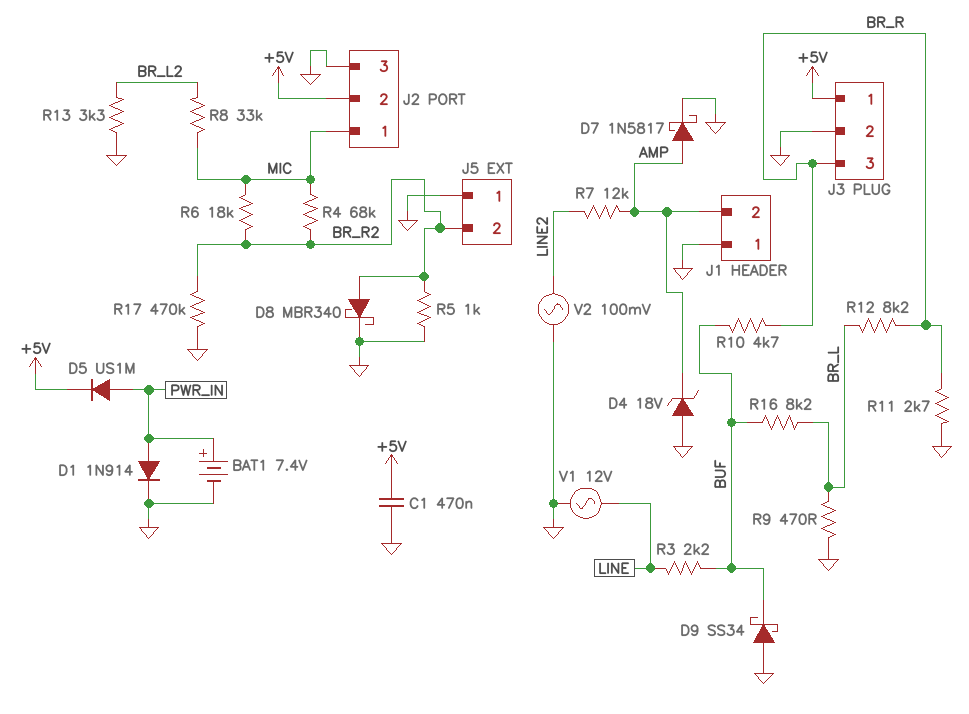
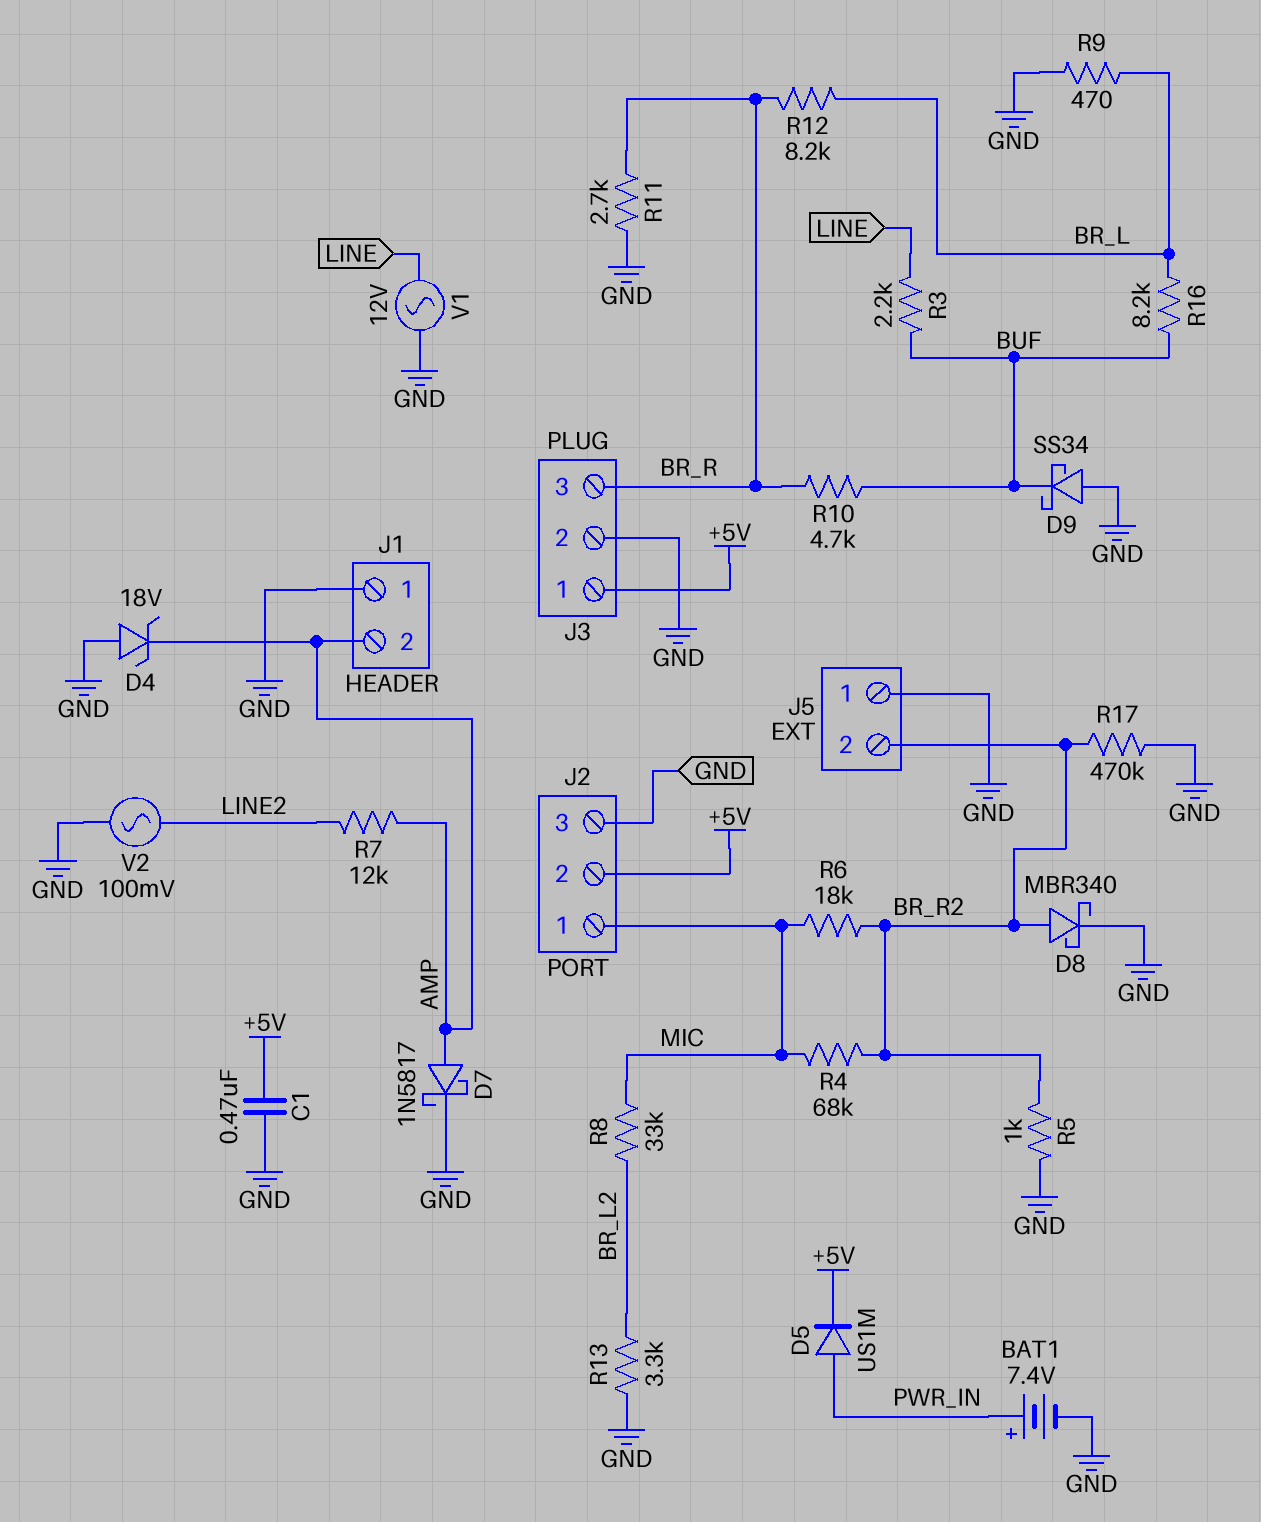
D1: diode 1N914 (A PWR_IN, K GND) -> none

